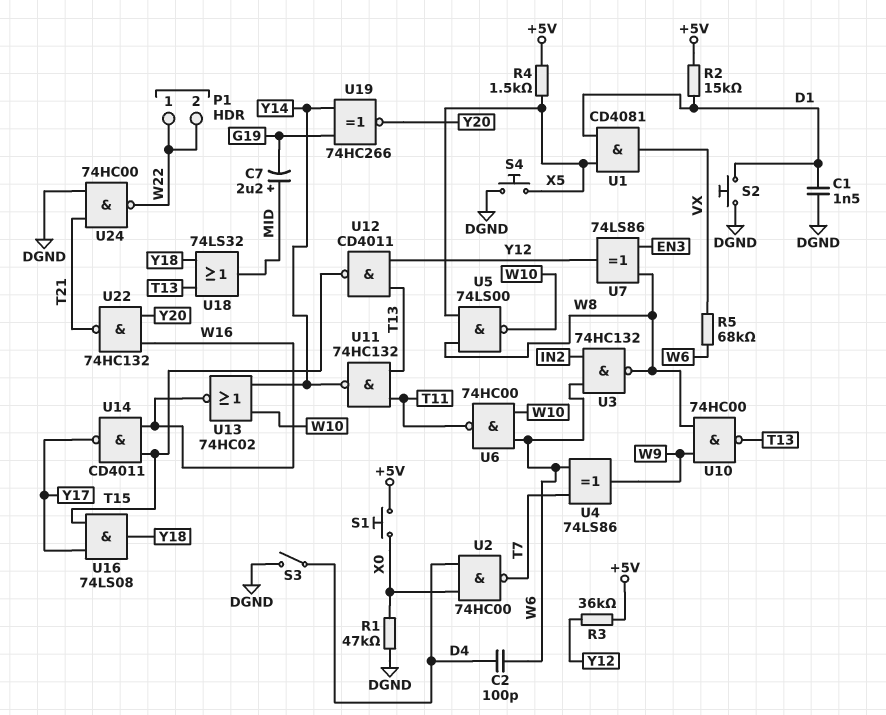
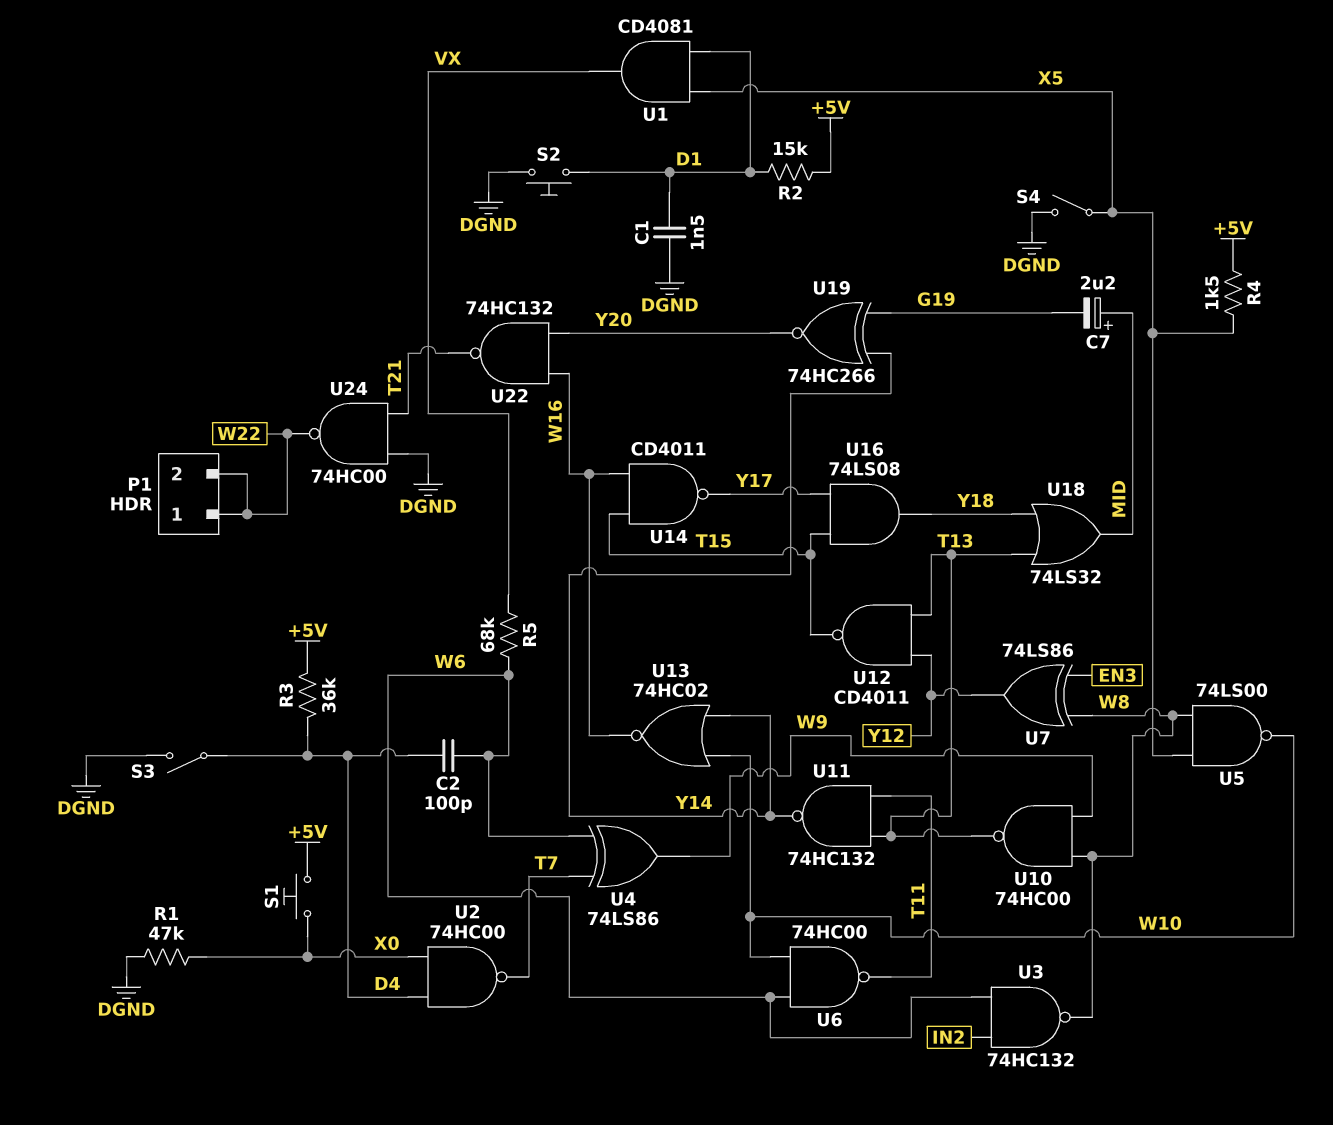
R3: 36k (+5V, Y12) -> 36k (+5V, D4)
S4: button (DGND, X5) -> switch (DGND, X5)

